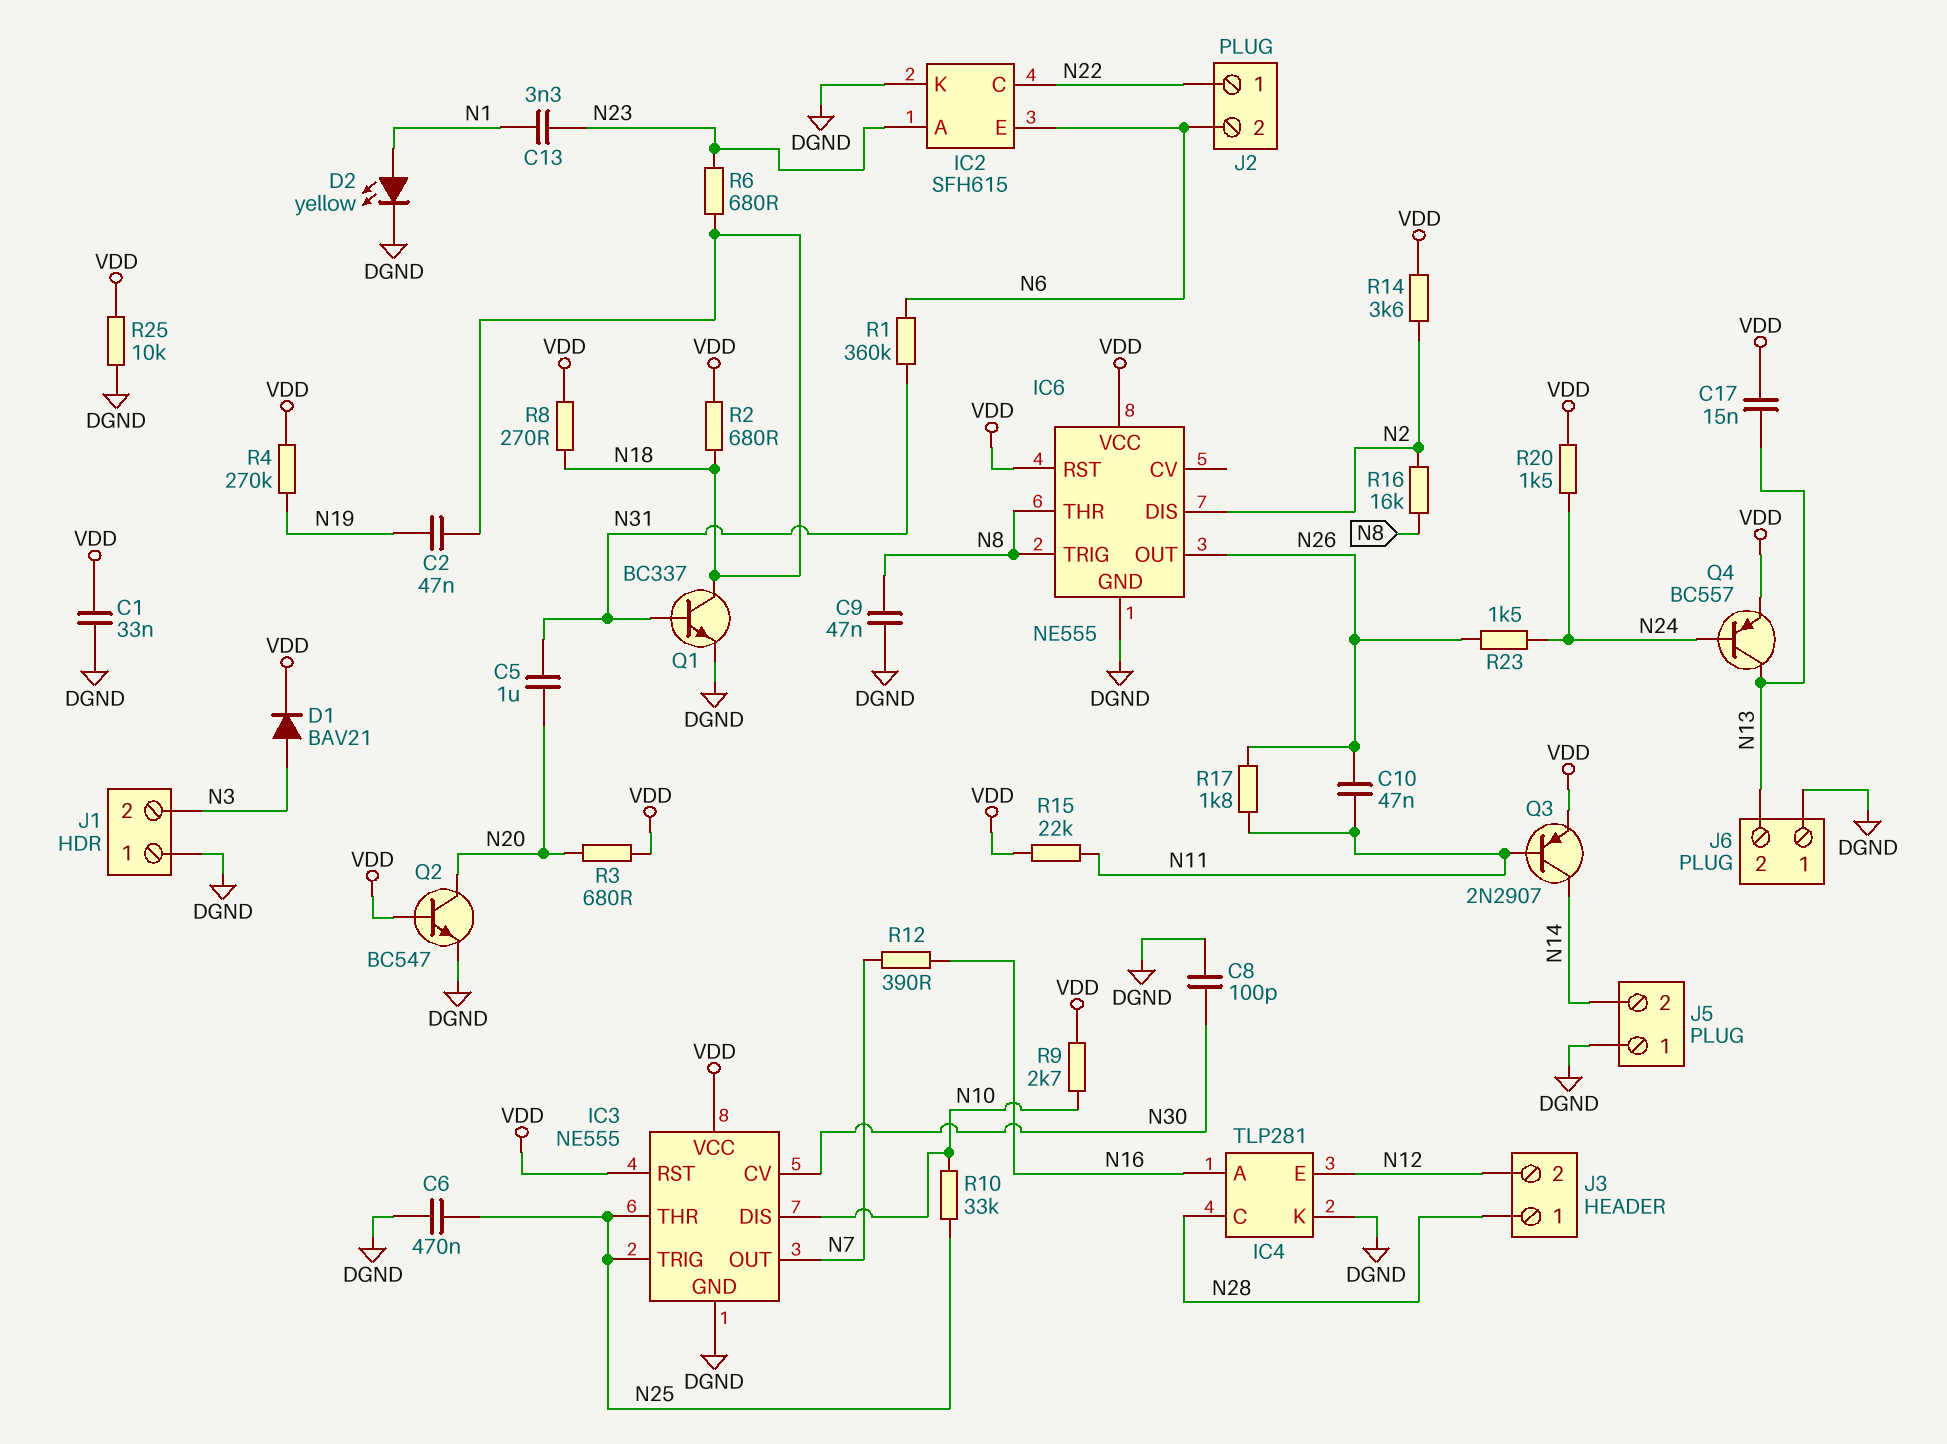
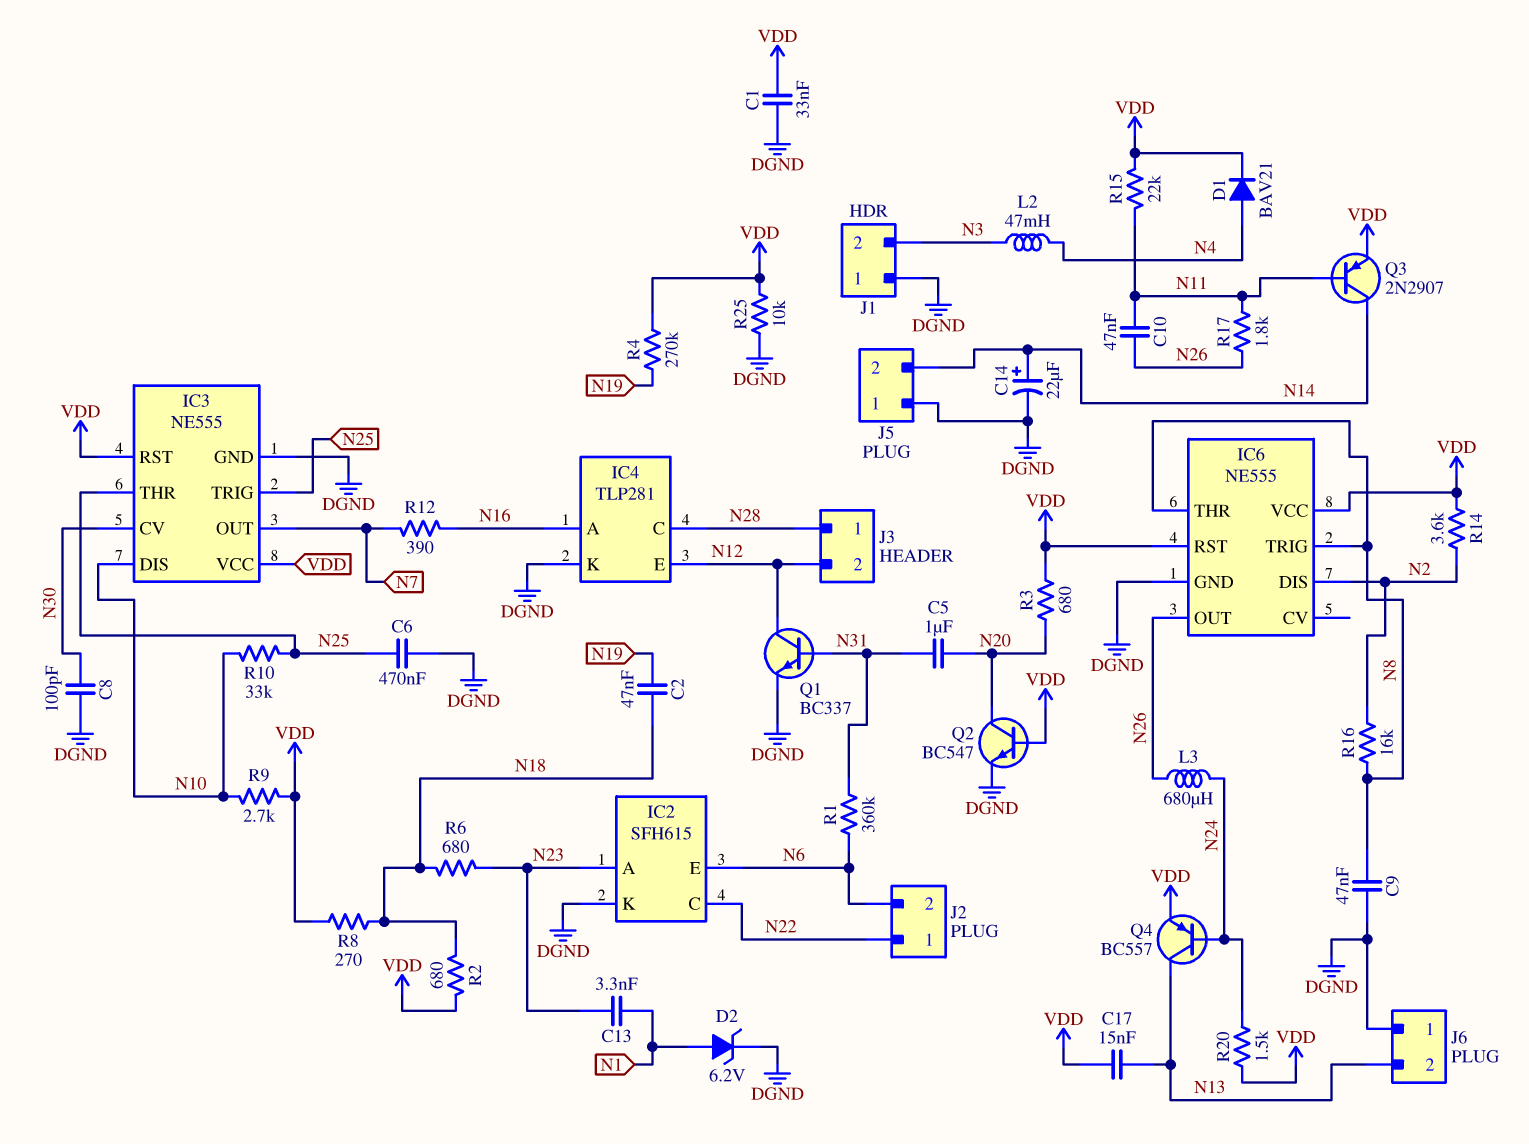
C14: none -> 22uF (plus N14, minus DGND)
D1: diode BAV21 (A N3, K VDD) -> diode BAV21 (A N4, K VDD)
D2: LED yellow (A N1, K DGND) -> zener 6.2V (A N1, K DGND)
L2: none -> 47mH (N3, N4)
L3: none -> 680uH (N24, N26)
Q1: NPN BC337 (B N31, C N18, E DGND) -> NPN BC337 (B N31, C N12, E DGND)
R23: 1.5k (N24, N26) -> none

